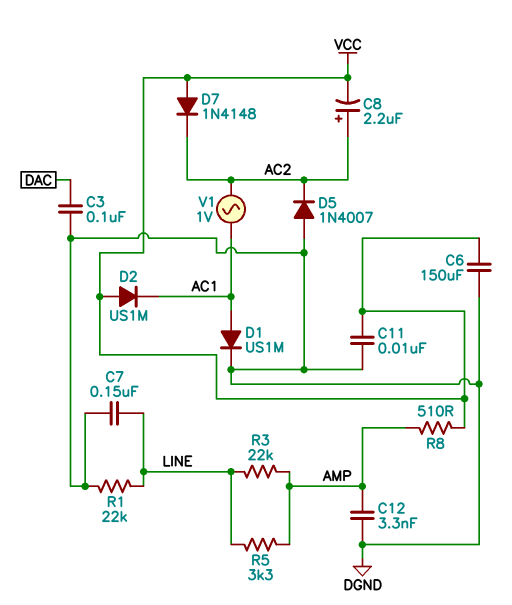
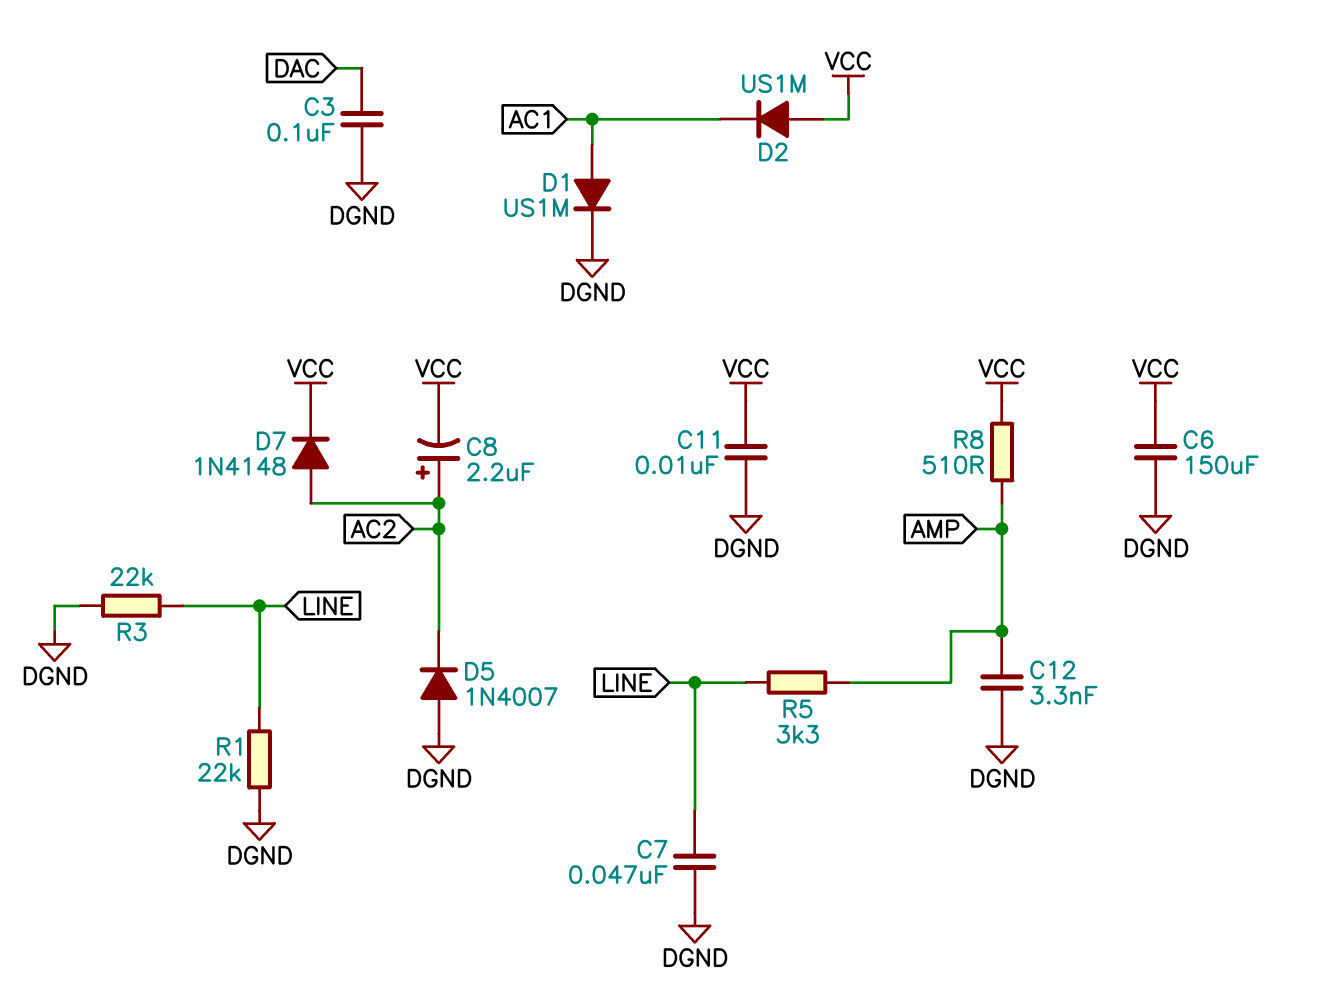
C7: 150nF (DGND, LINE) -> 47nF (DGND, LINE)
D7: diode 1N4148 (A VCC, K AC2) -> diode 1N4148 (A AC2, K VCC)
R3: 22k (AMP, LINE) -> 22k (DGND, LINE)
V1: AC 1V (AC1, AC2) -> none

